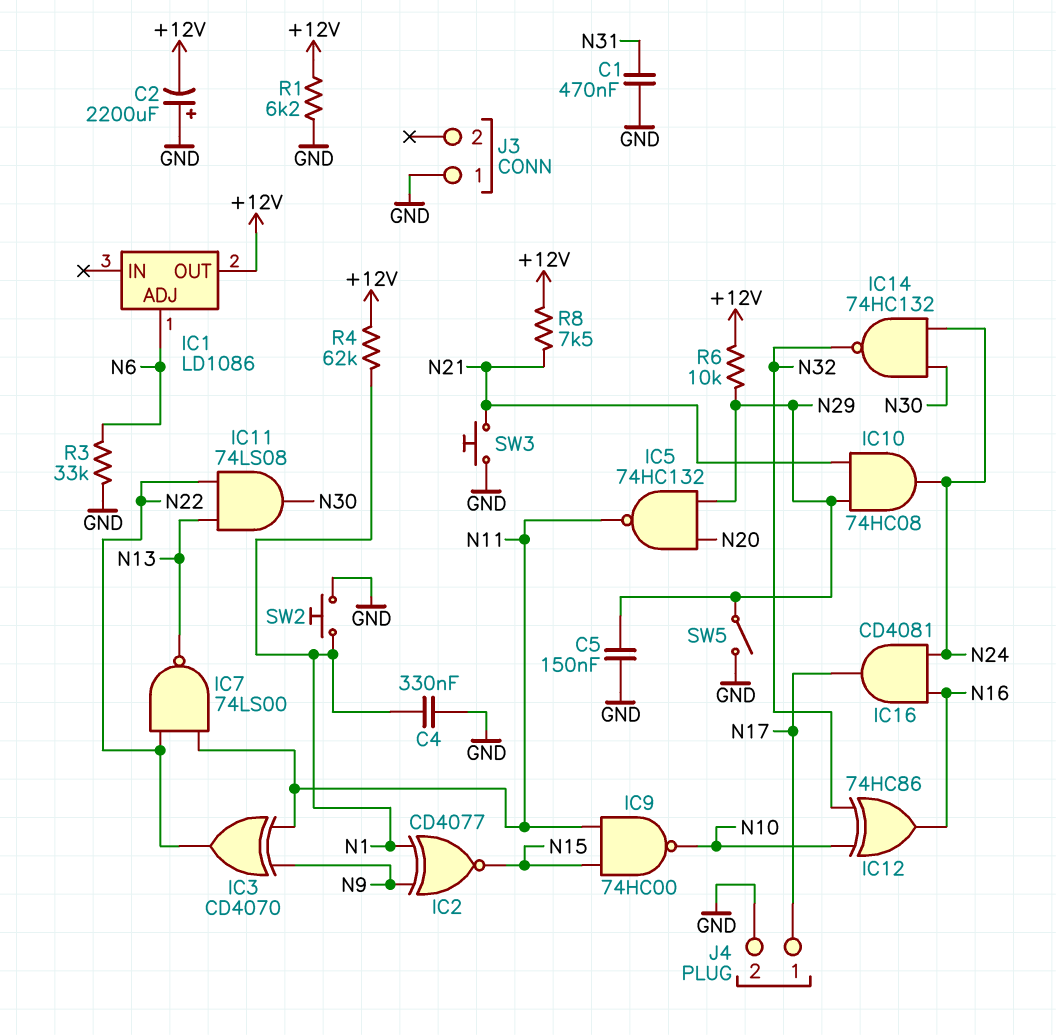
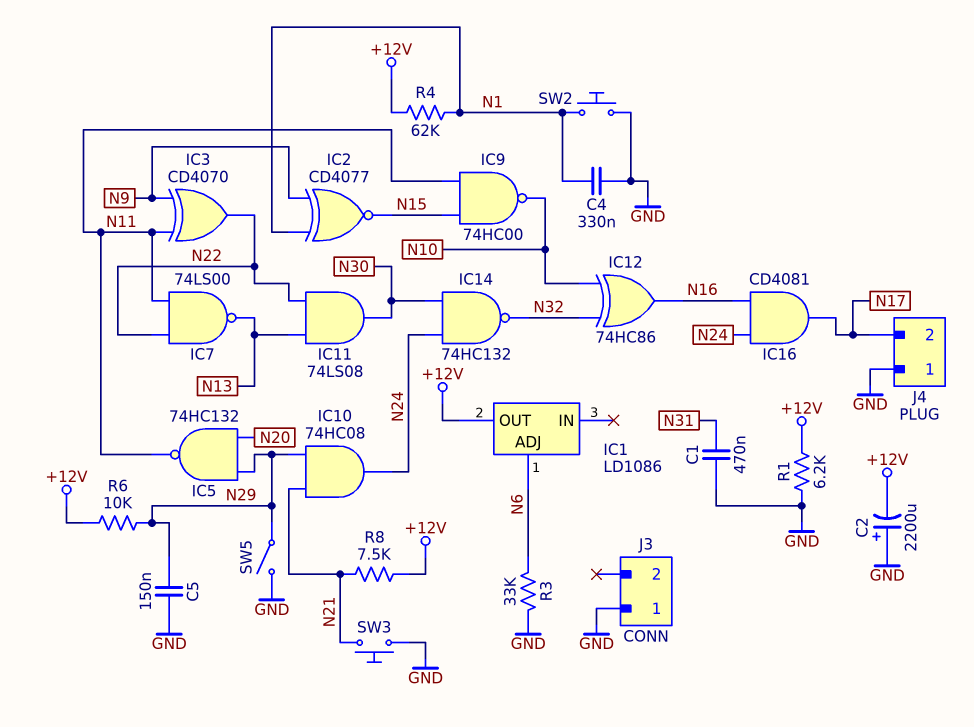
J4 pin 1: N17 -> GND
J4 pin 2: GND -> N17

